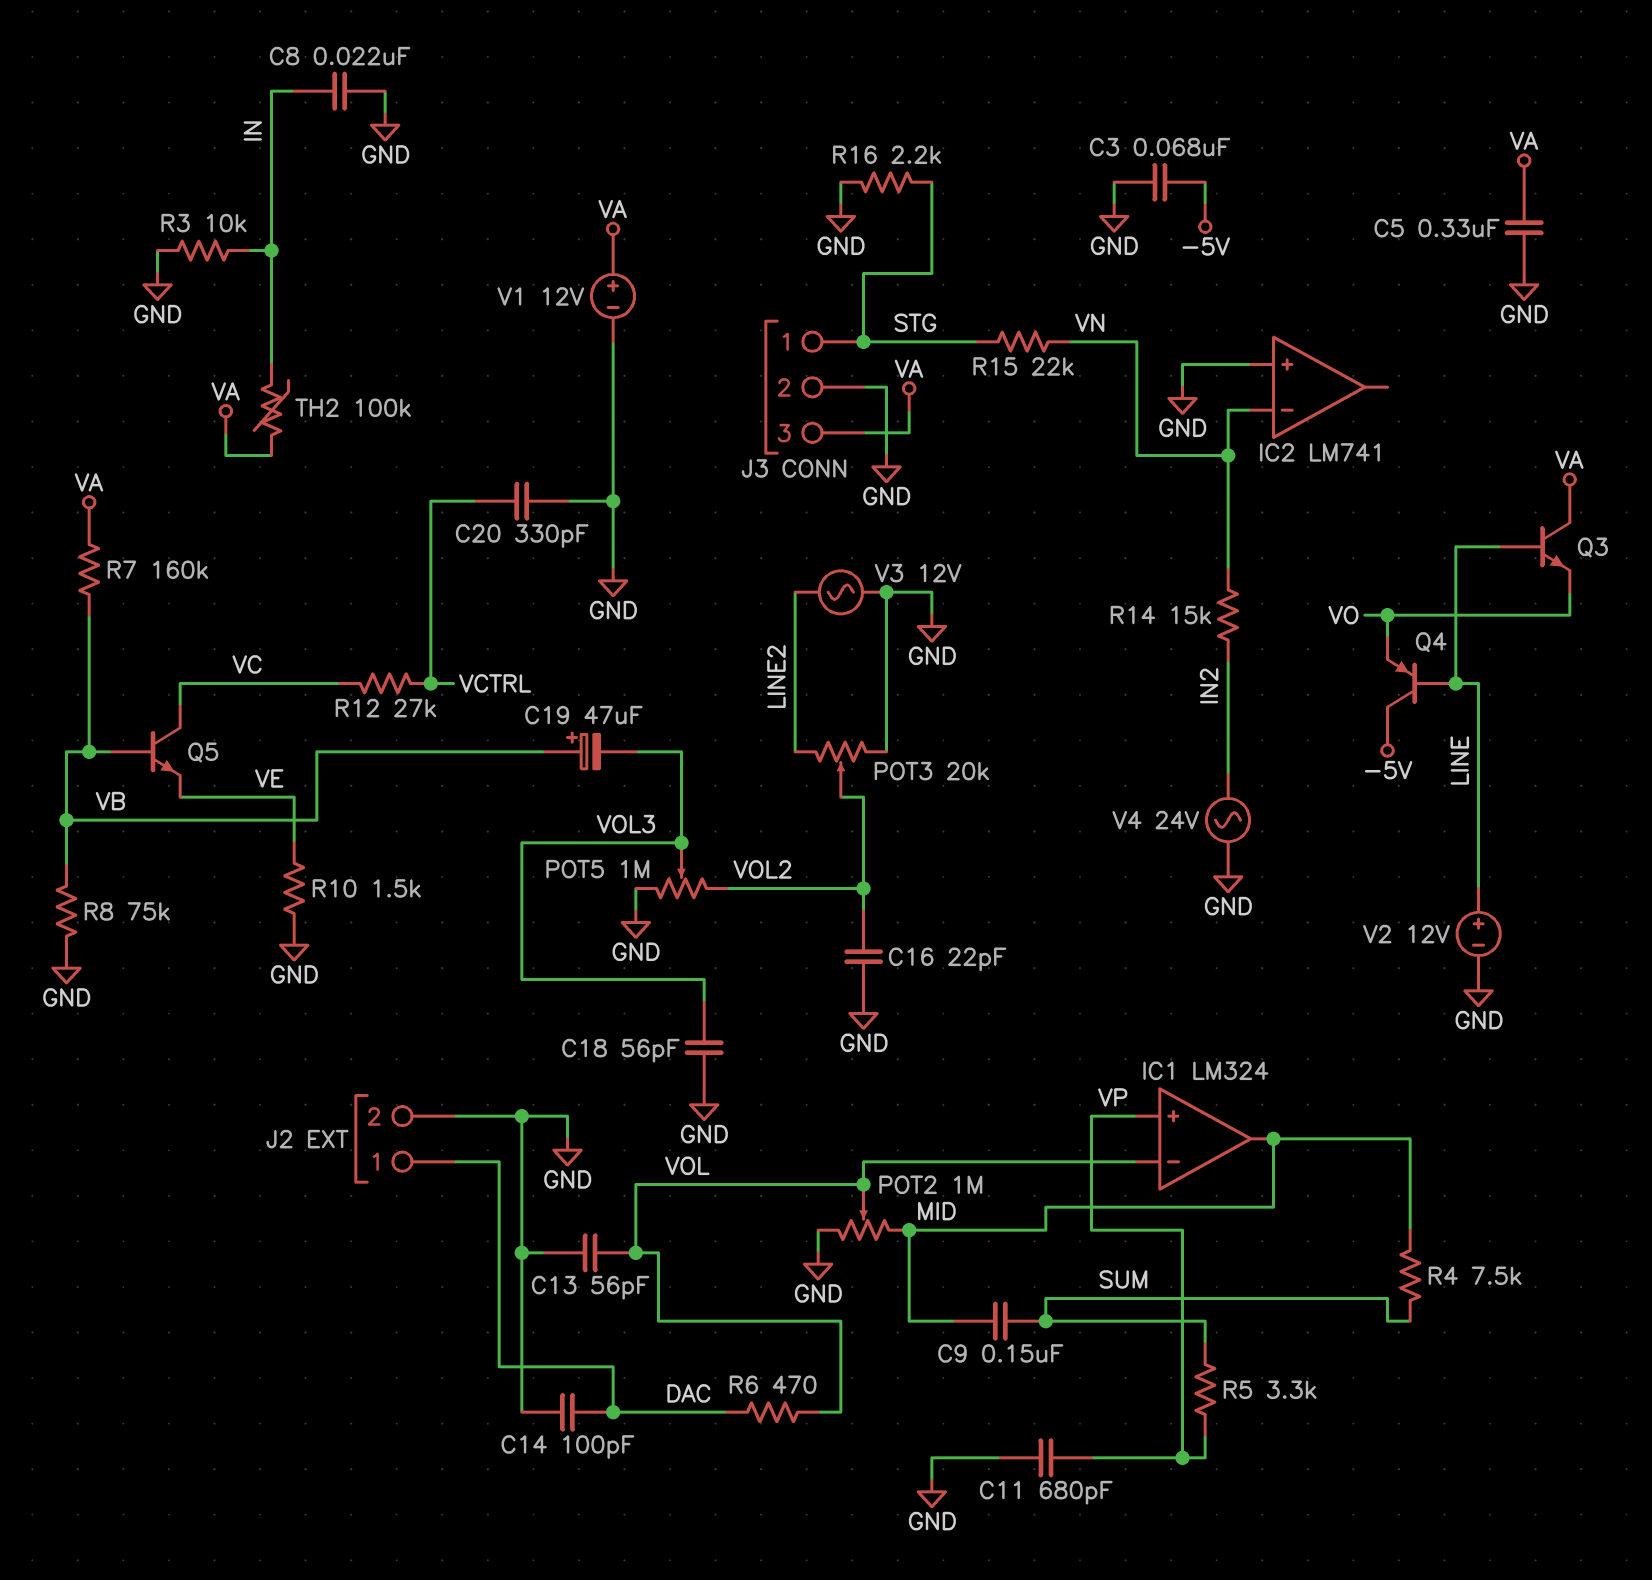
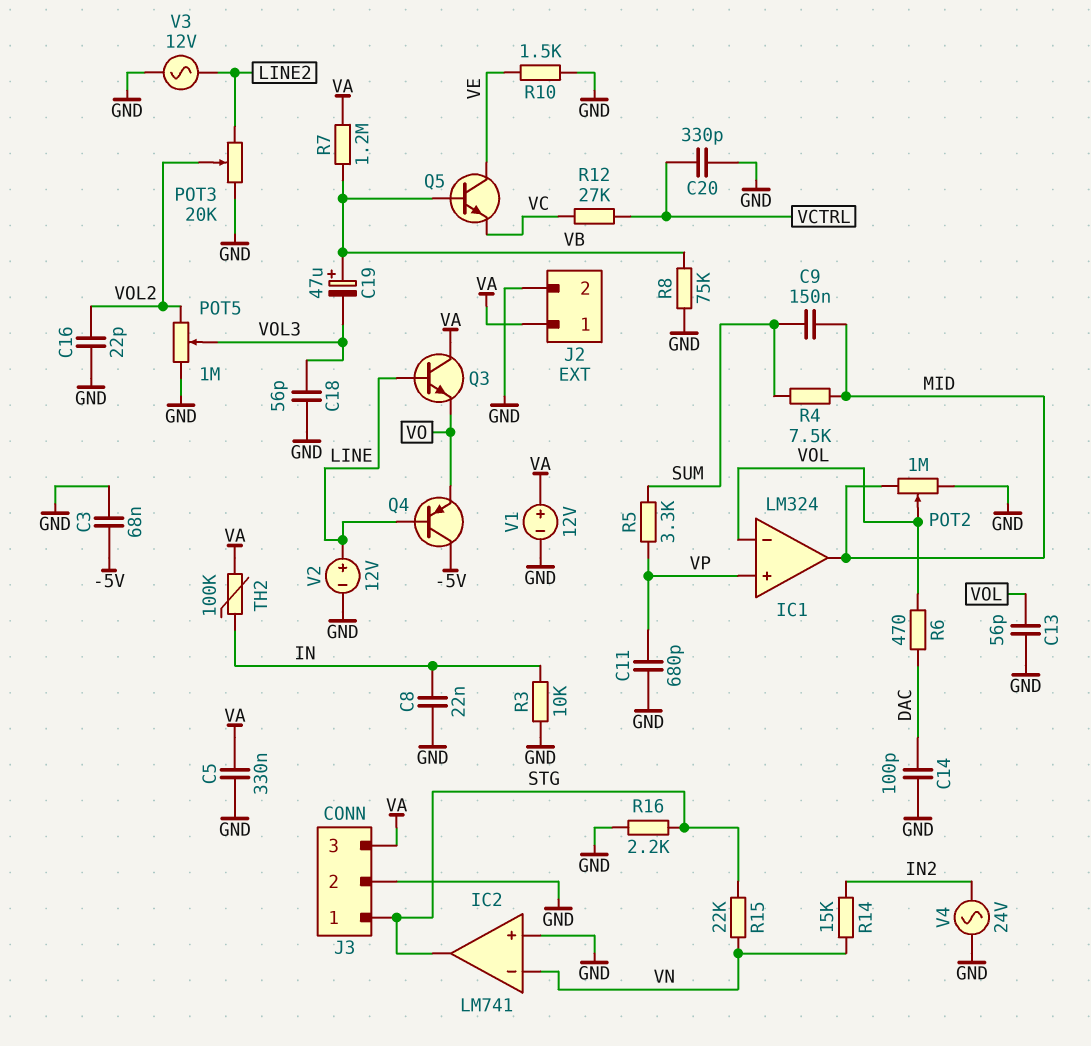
IC2 pin out: none -> STG
J2 pin 1: DAC -> VA
Q5: NPN (B VB, C VC, E VE) -> NPN (B VB, C VE, E VC)
R7: 160k (VA, VB) -> 1.2M (VA, VB)

